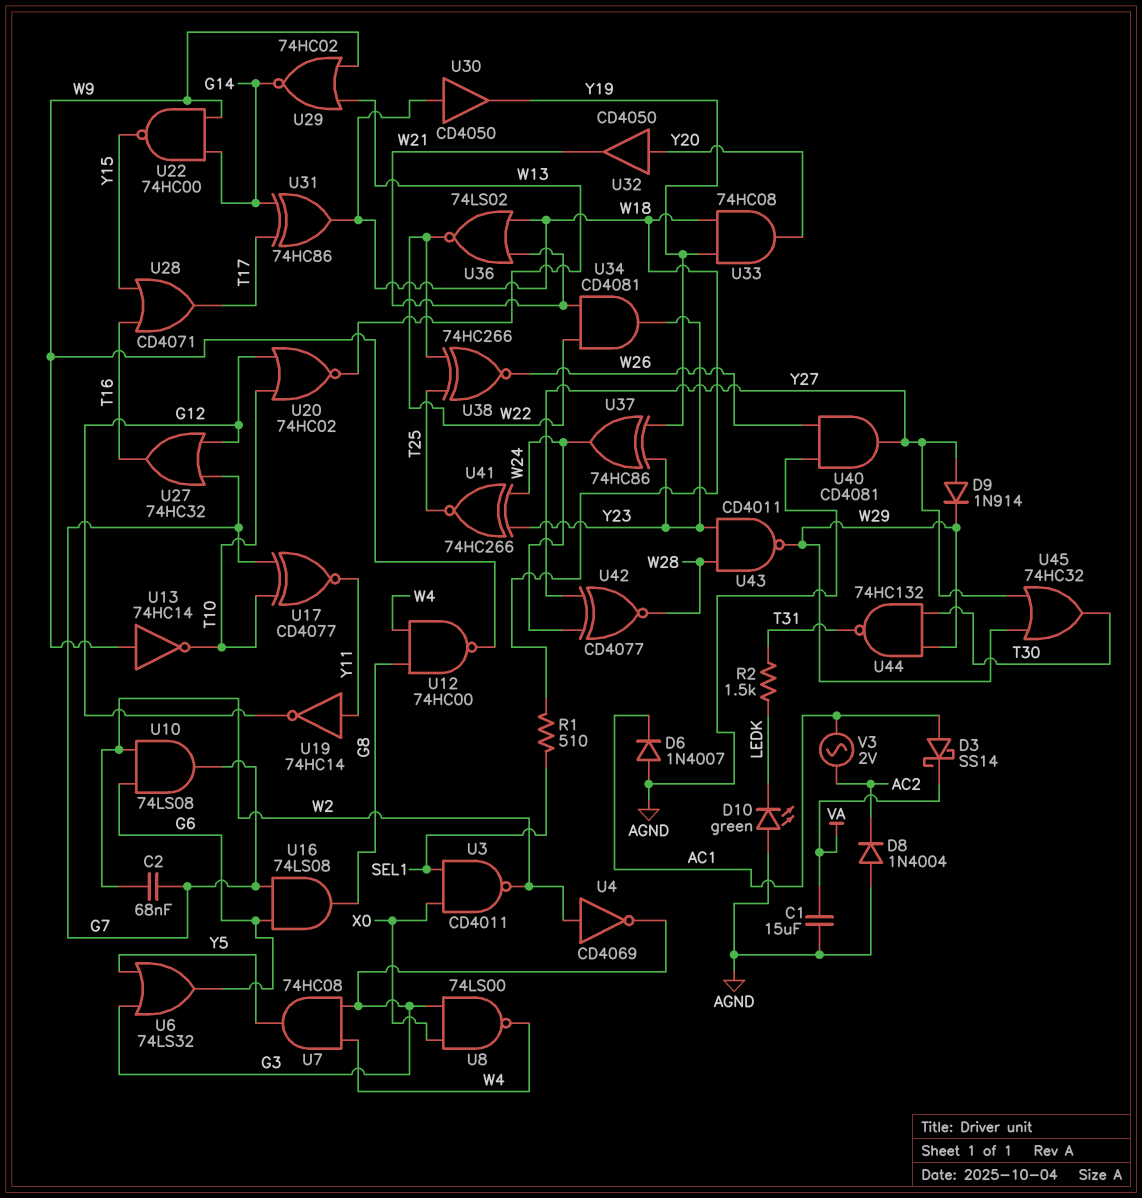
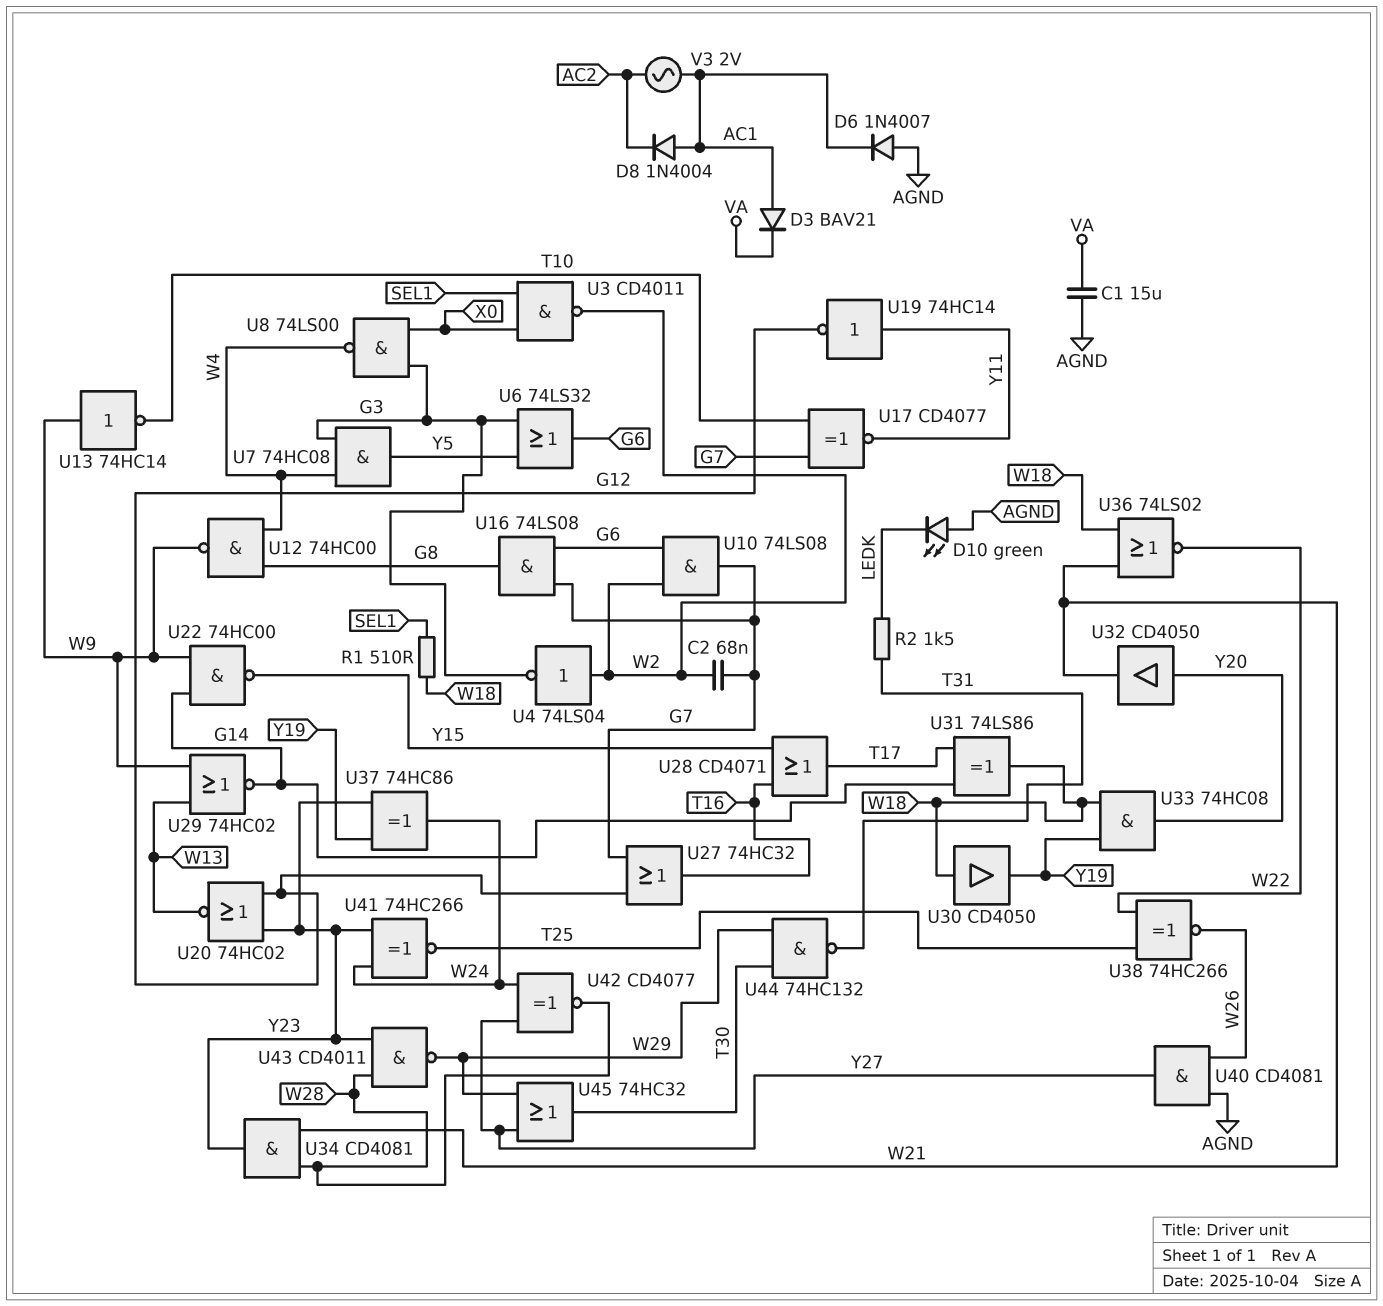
D3: schottky SS14 (A AC1, K VA) -> diode BAV21 (A AC1, K VA)
D8: diode 1N4004 (A AGND, K AC2) -> diode 1N4004 (A AC1, K AC2)
D9: diode 1N914 (A Y27, K W29) -> none
U4: NOT CD4069 (in W2, out G3) -> NOT 74LS04 (in W2, out G3)
U20: NOR 74HC02 (in G12, in T10, out W13) -> NOR 74HC02 (in G12, in Y23, out W13)
U31: XOR 74HC86 (in G14, in T17, out W18) -> XOR 74LS86 (in G14, in T17, out W18)
U34: AND CD4081 (in W21, in W22, out Y23) -> AND CD4081 (in W21, in W28, out Y23)

